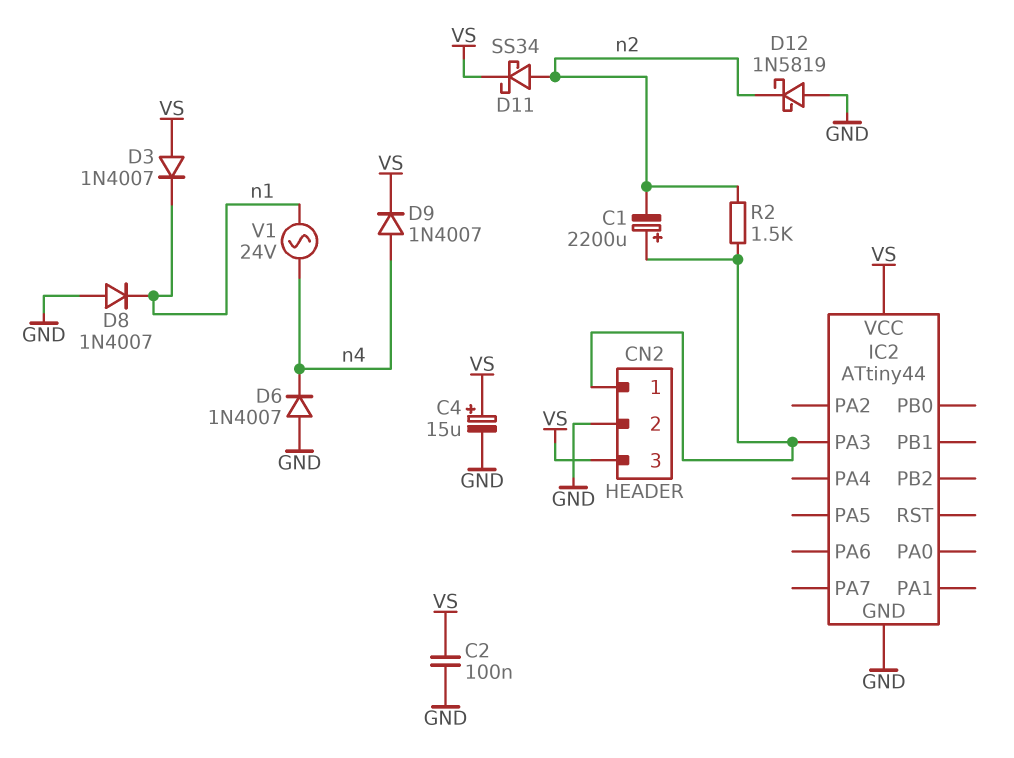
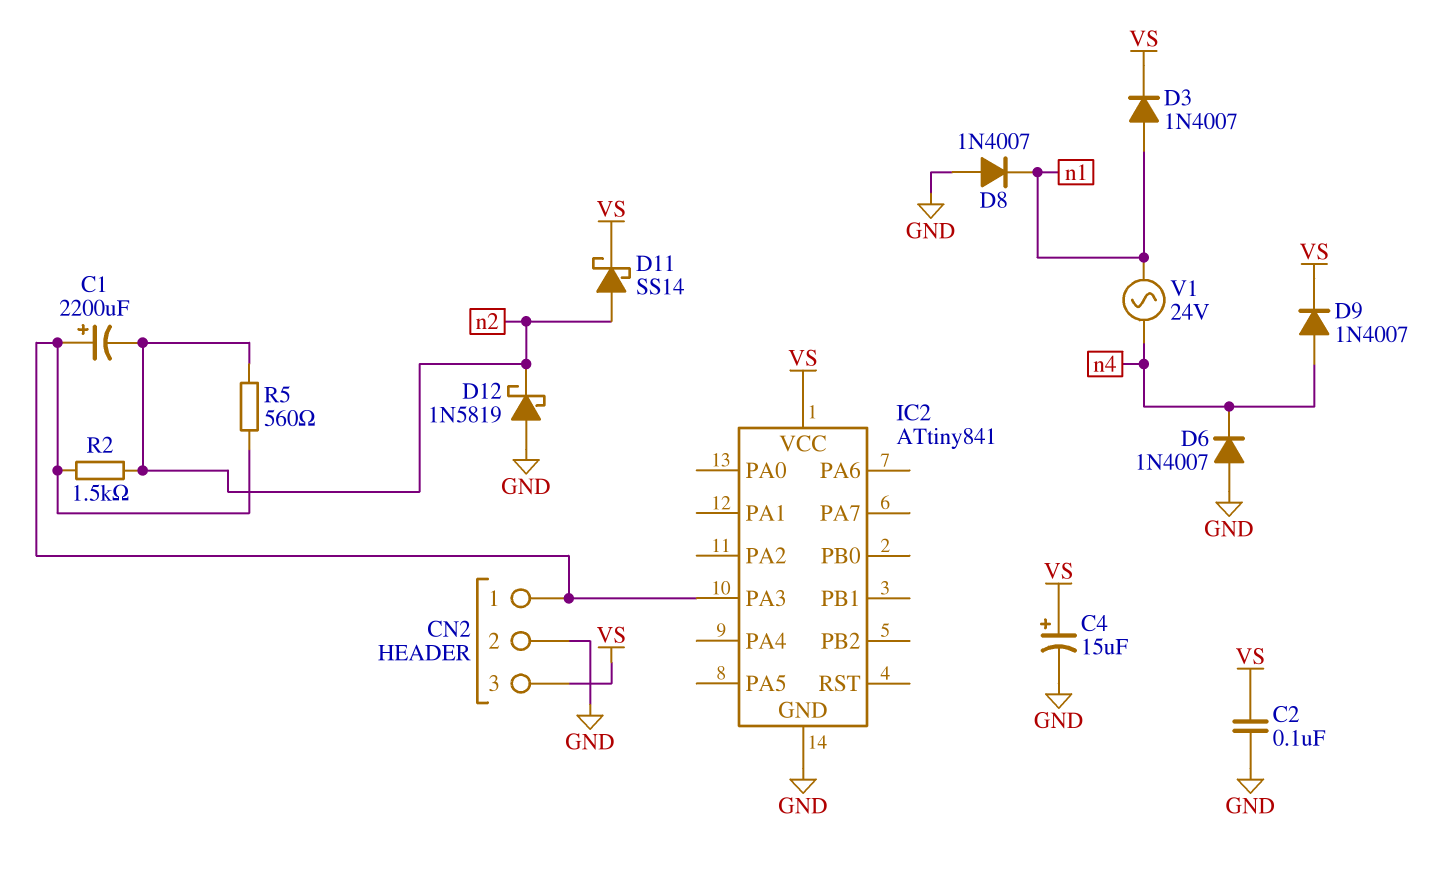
D3: diode 1N4007 (A VS, K n1) -> diode 1N4007 (A n1, K VS)
D11: schottky SS34 (A n2, K VS) -> schottky SS14 (A n2, K VS)
IC2: ATtiny44 -> ATtiny841
R5: none -> 560 (CN2/1, n2)

